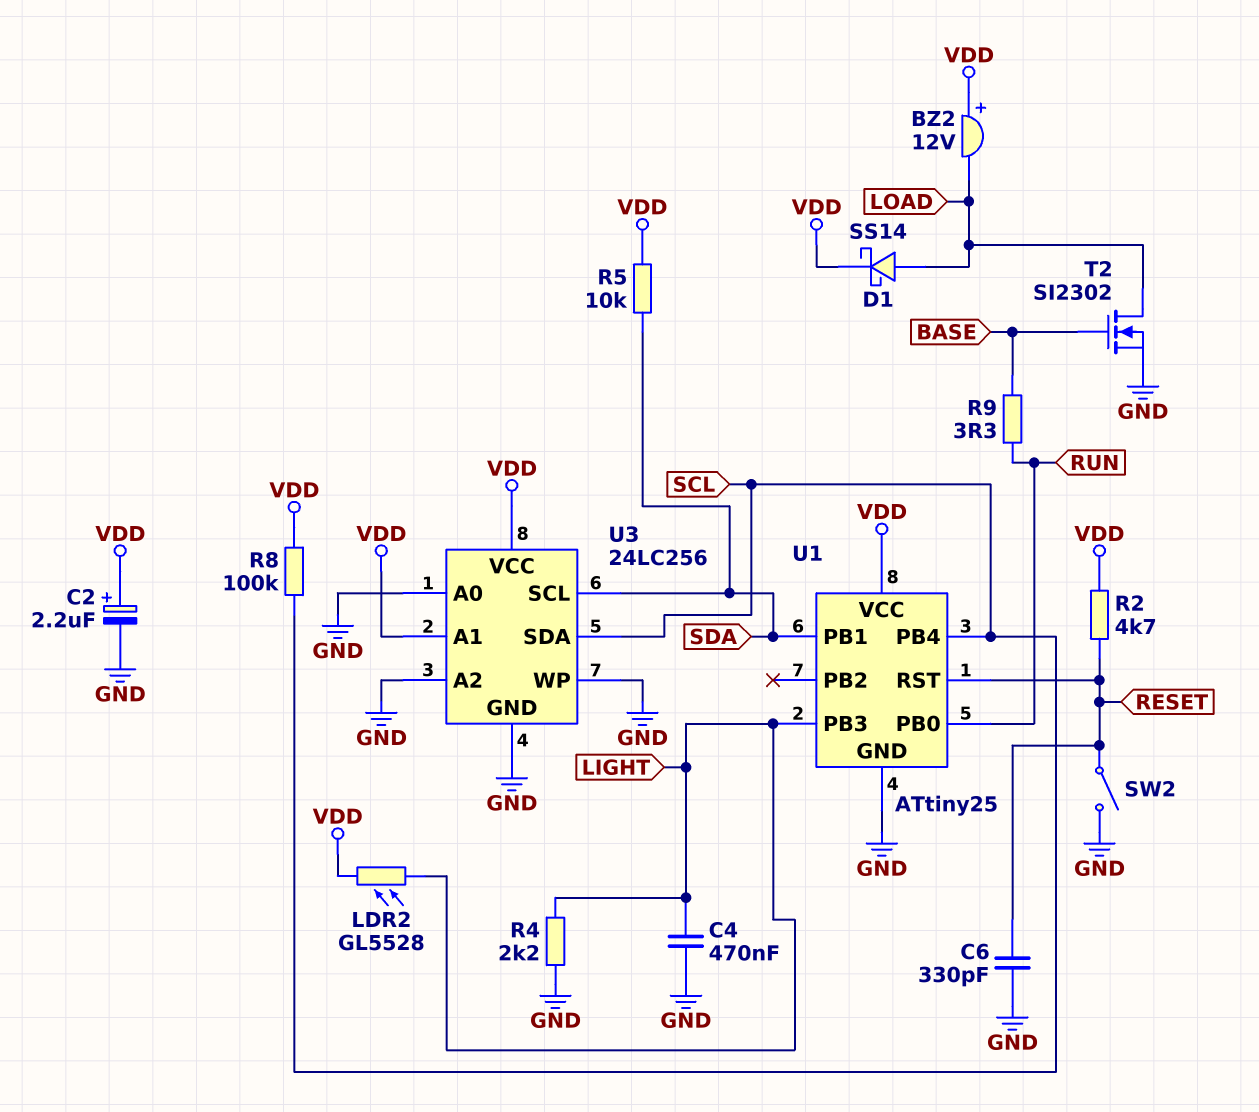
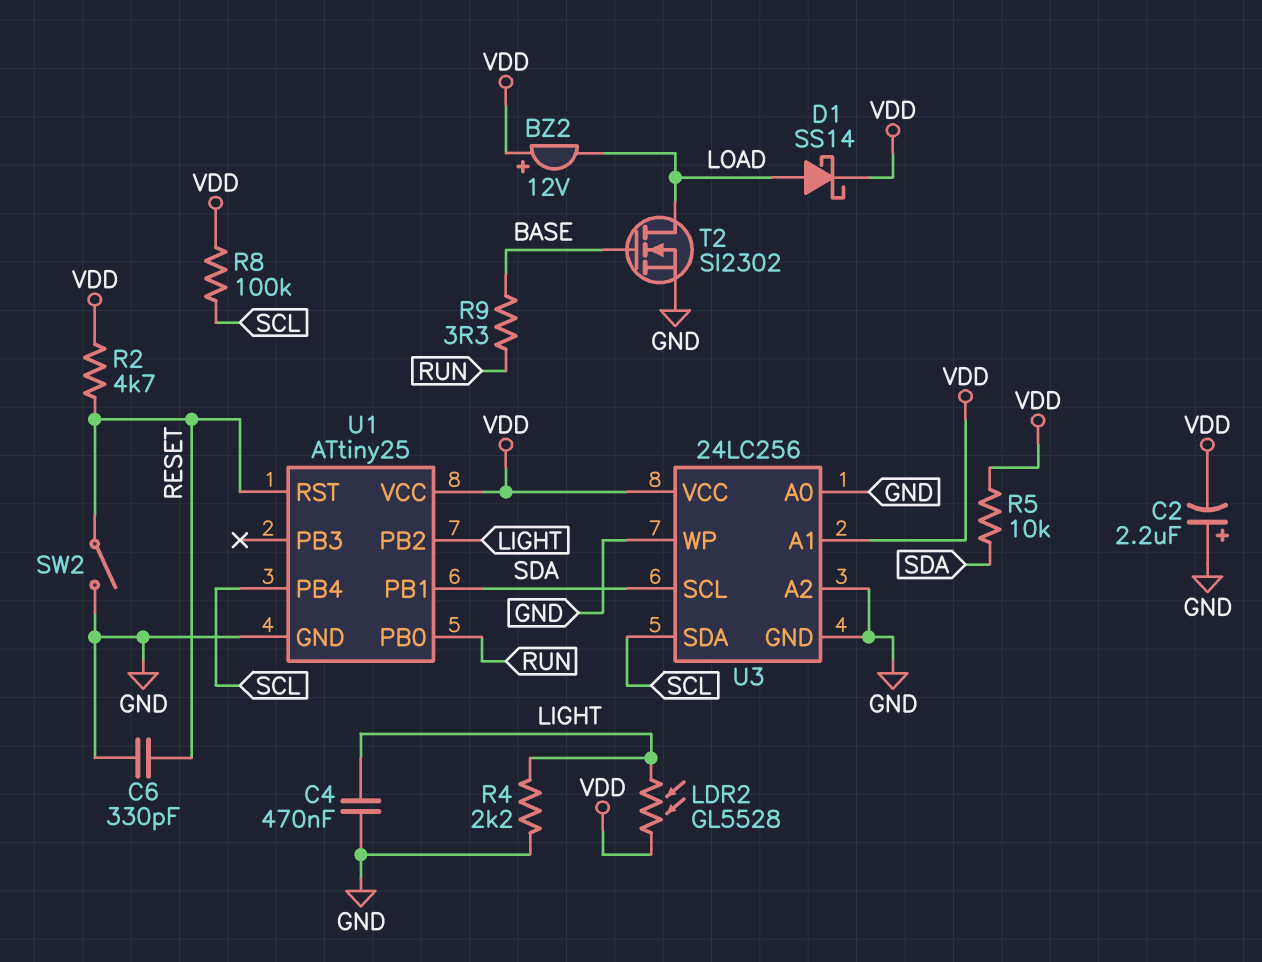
C2: 2.2uF (plus VDD, minus GND) -> 2.2uF (plus GND, minus VDD)
U1 pin PB2: none -> LIGHT
U1 pin PB3: LIGHT -> none

